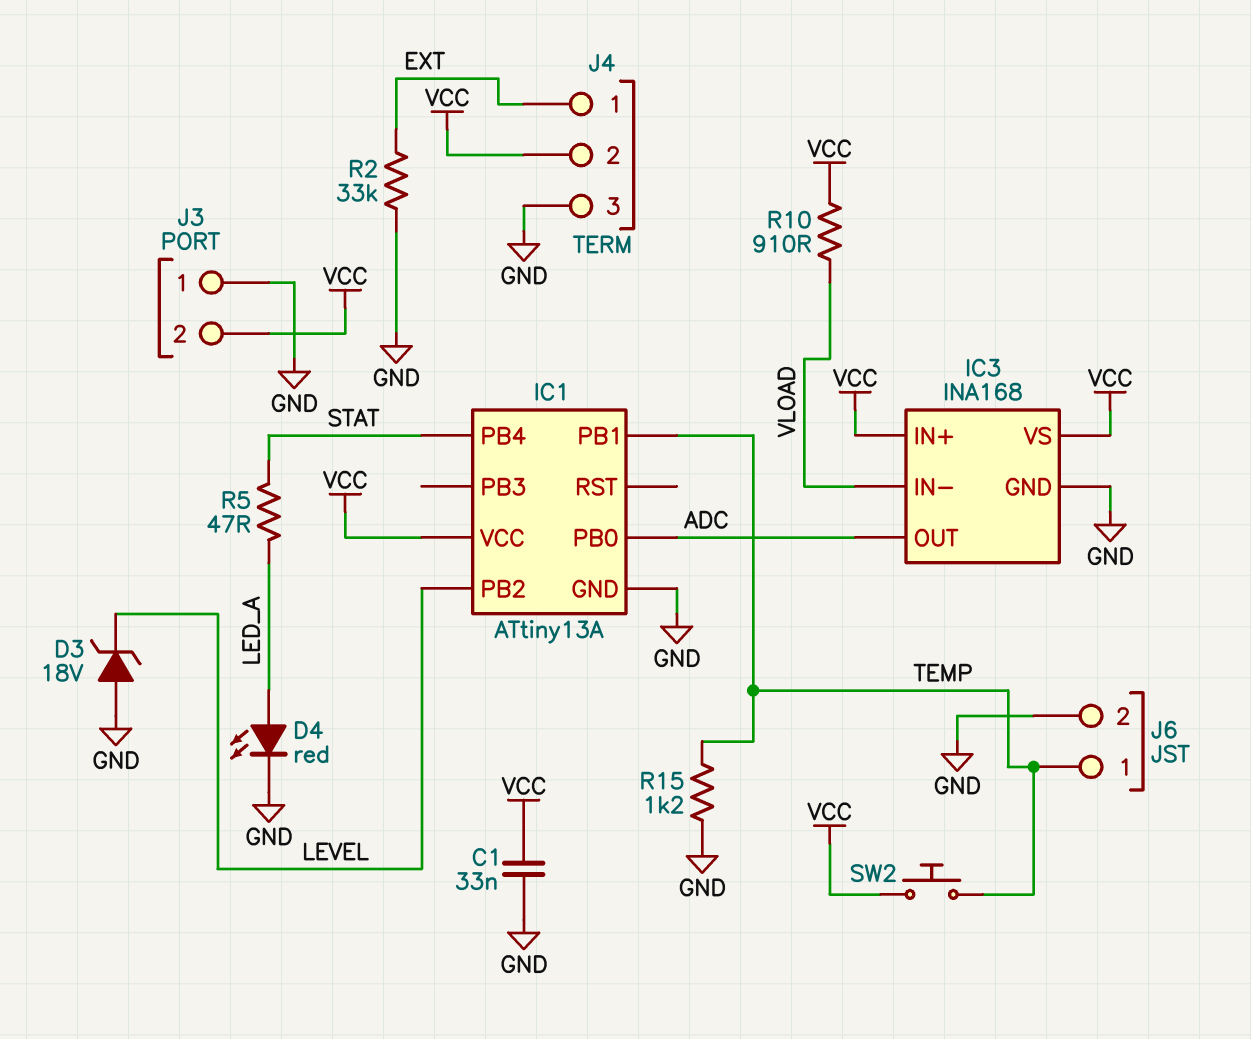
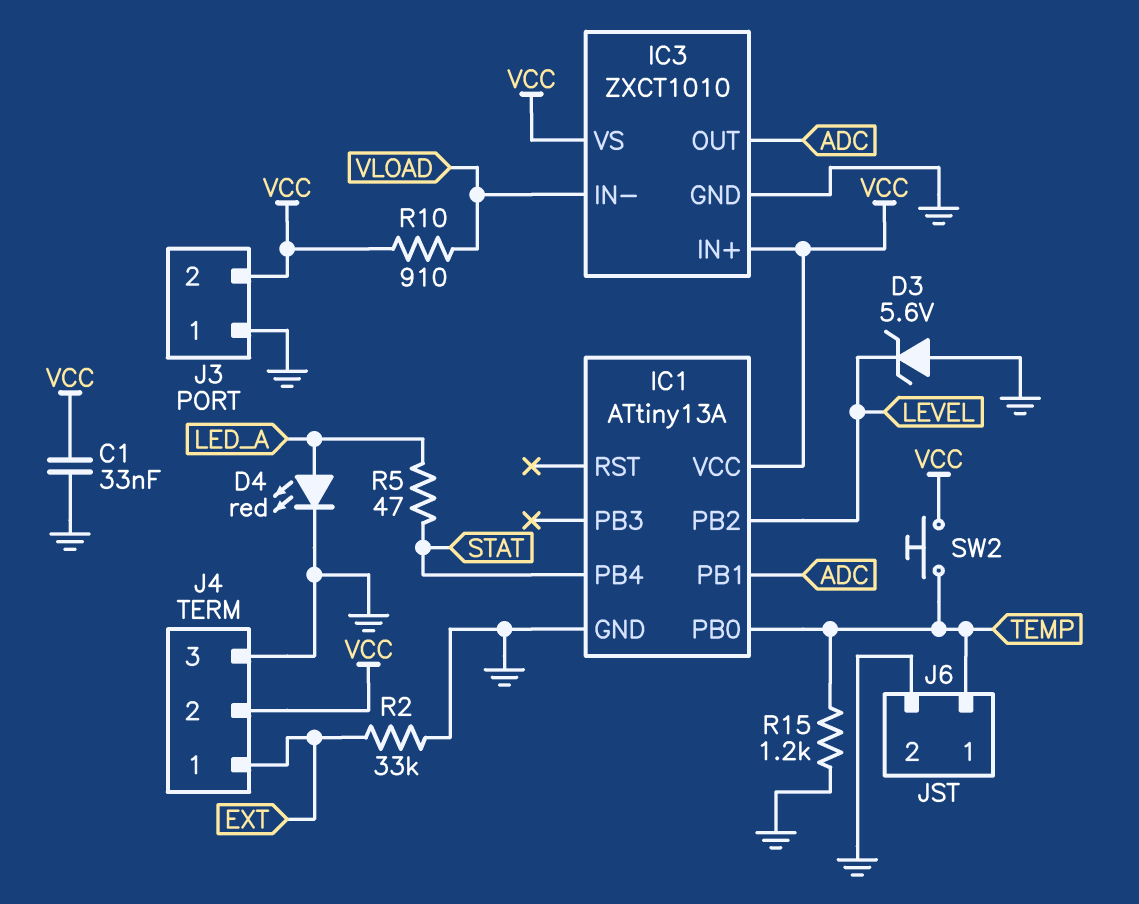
D3: zener 18V (A GND, K LEVEL) -> zener 5.6V (A GND, K LEVEL)
IC1 pin PB0: ADC -> TEMP
IC1 pin PB1: TEMP -> ADC
IC3: INA168 -> ZXCT1010

